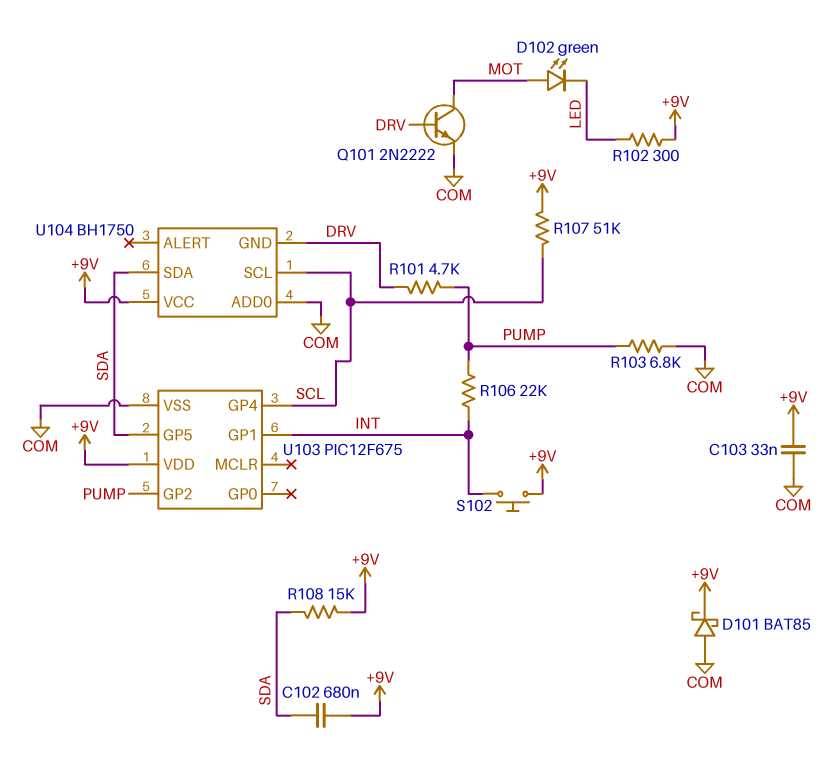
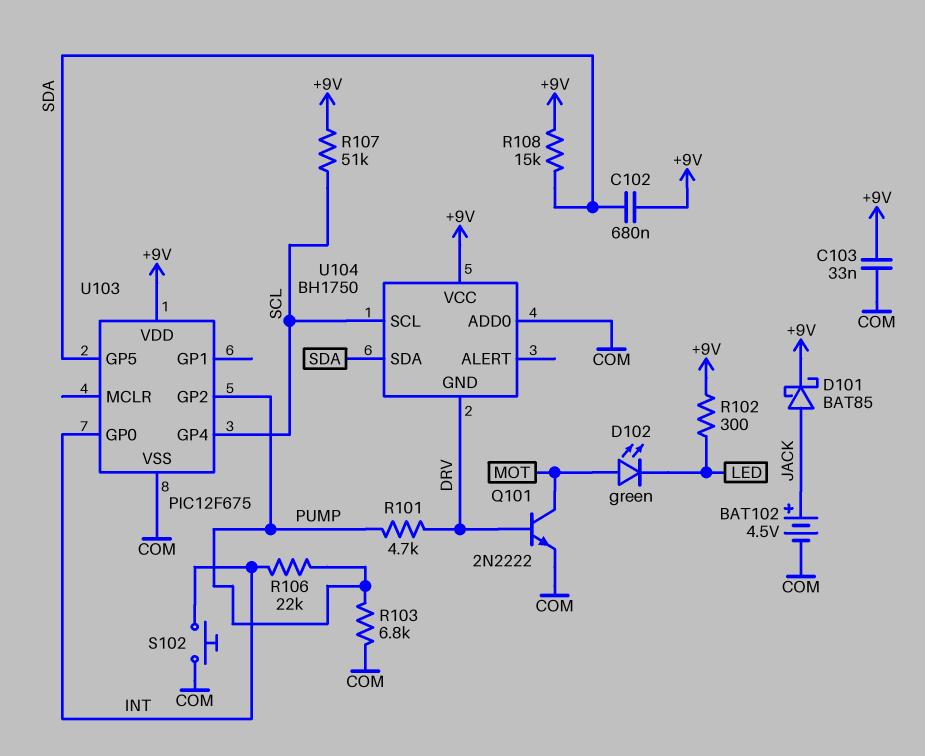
BAT102: none -> 4.5V (plus JACK, minus COM)
D101: schottky BAT85 (A COM, K +9V) -> schottky BAT85 (A JACK, K +9V)
S102: button (+9V, INT) -> button (COM, INT)
U103 pin GP0: none -> INT
U103 pin GP1: INT -> none

